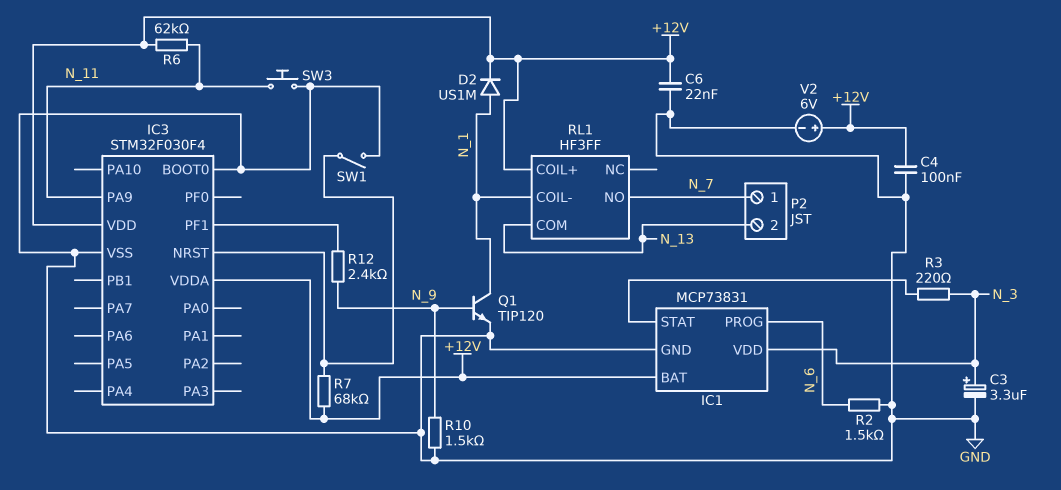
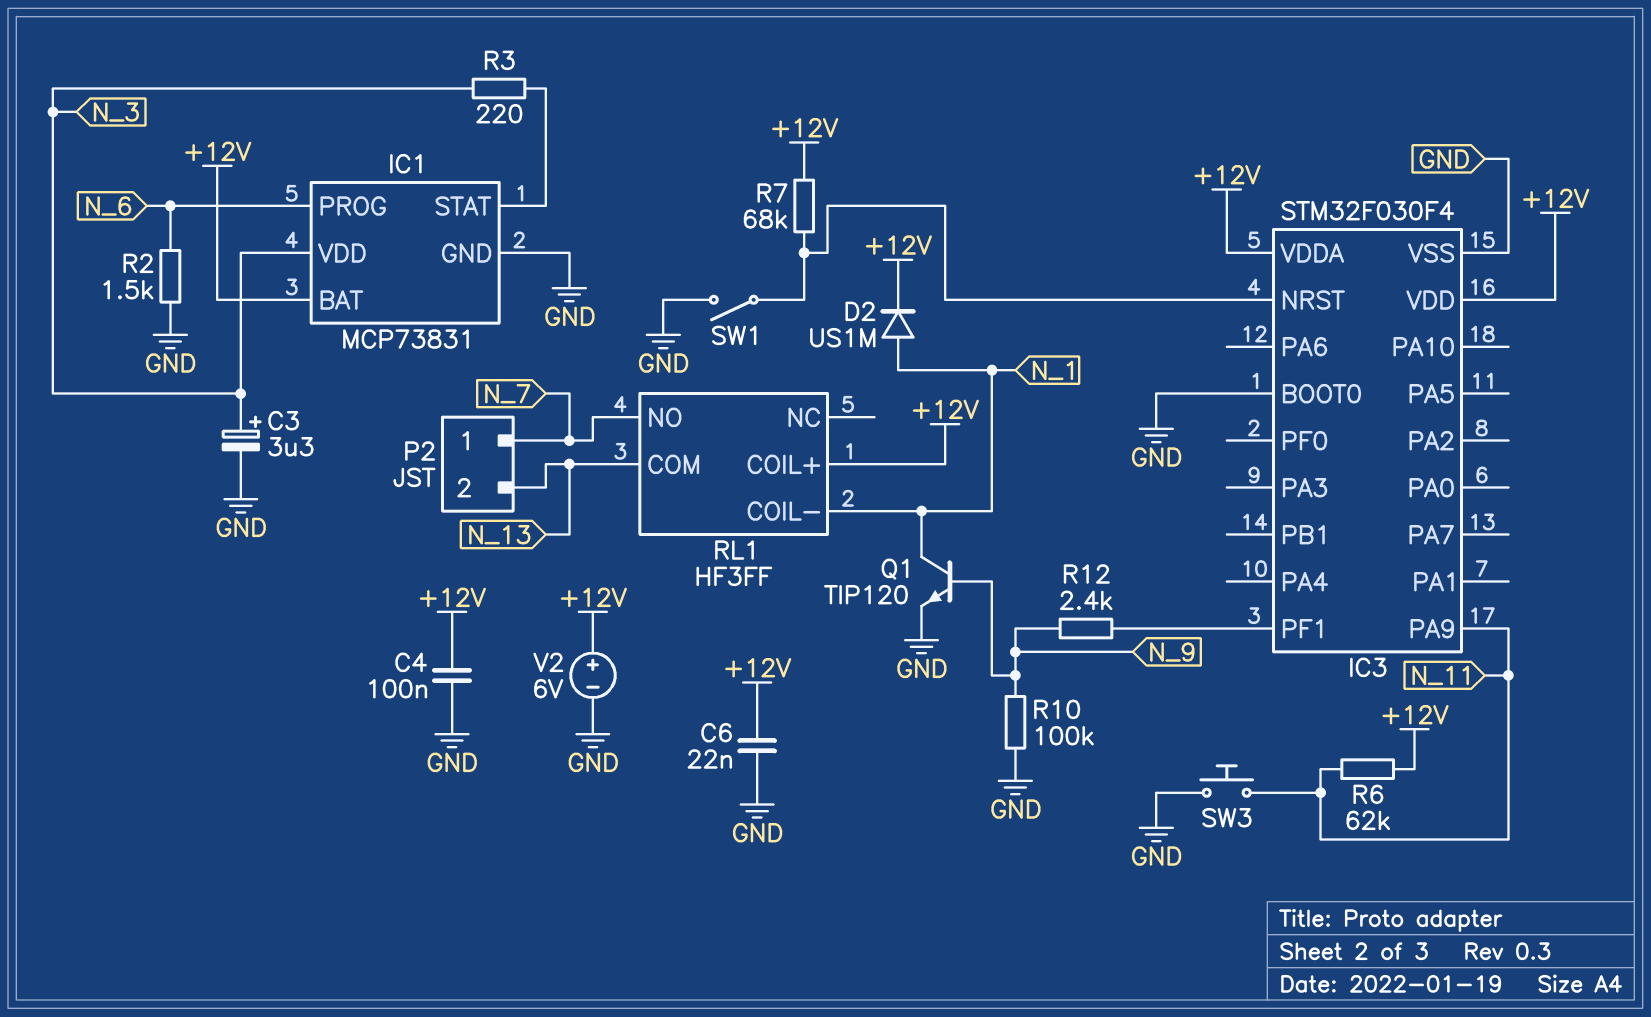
R10: 1.5k (GND, N_9) -> 100k (GND, N_9)

